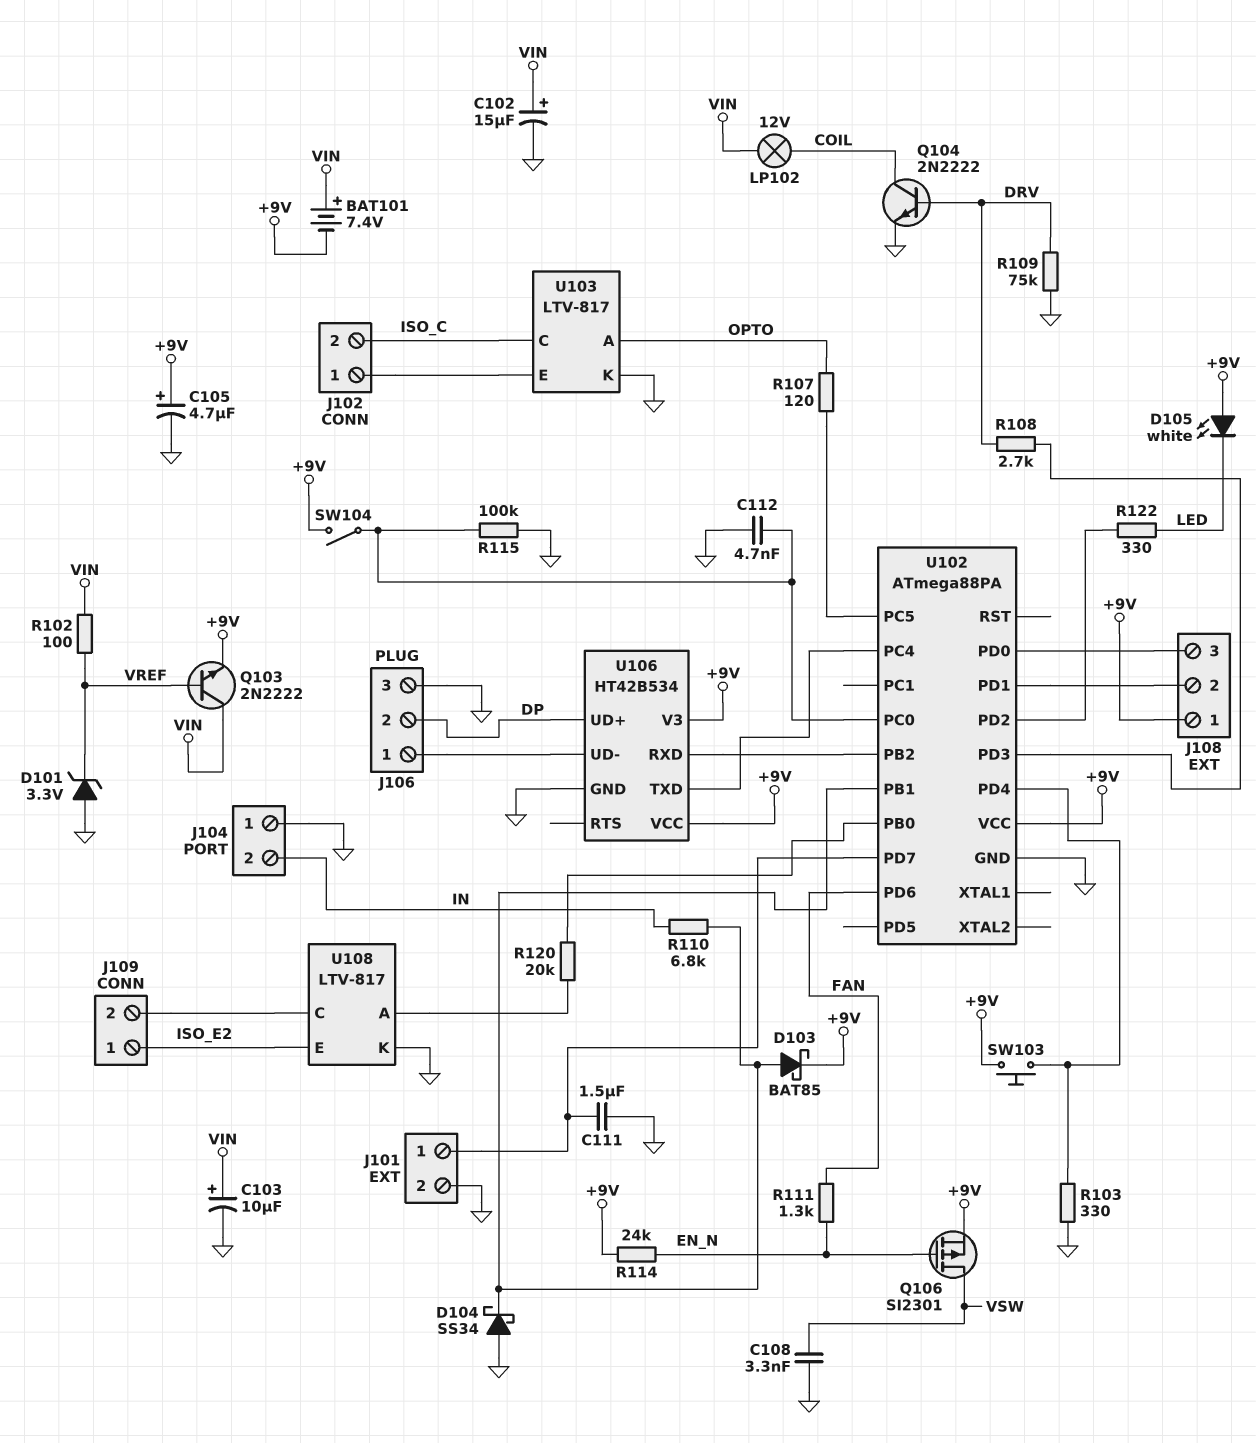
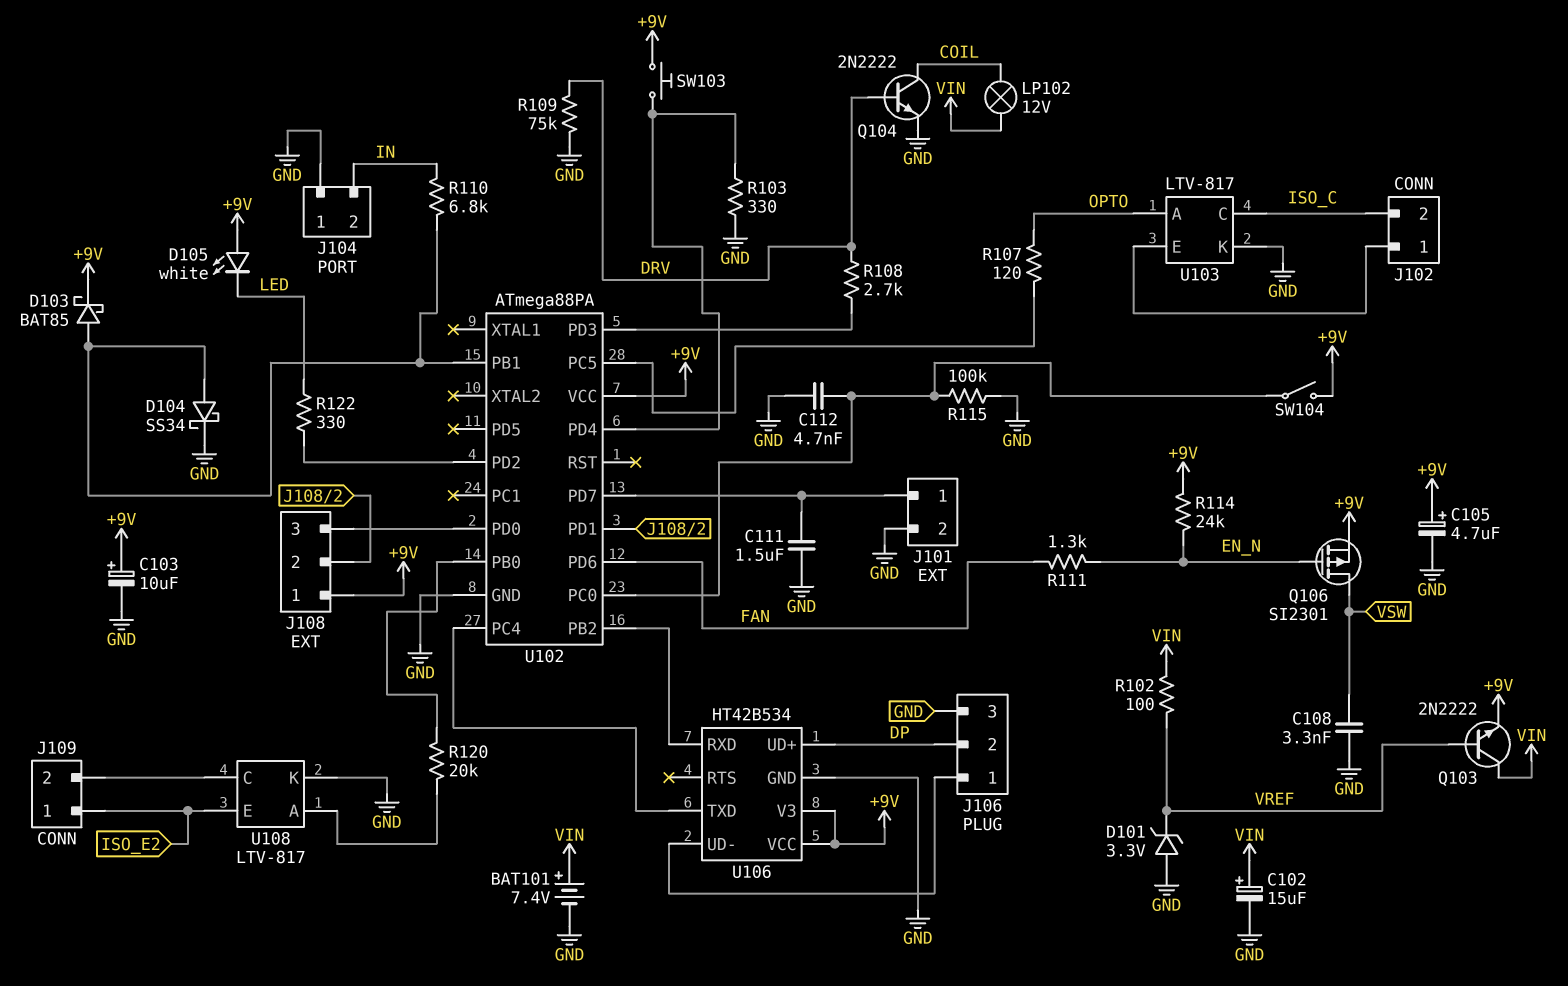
BAT101: 7.4V (plus VIN, minus +9V) -> 7.4V (plus VIN, minus GND)
C103: 10uF (plus VIN, minus GND) -> 10uF (plus +9V, minus GND)
D104: schottky SS34 (A GND, K U102/PB1) -> schottky SS34 (A U102/PB1, K GND)

